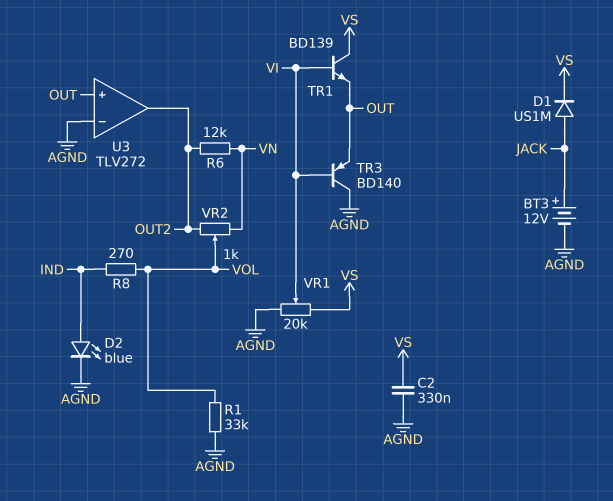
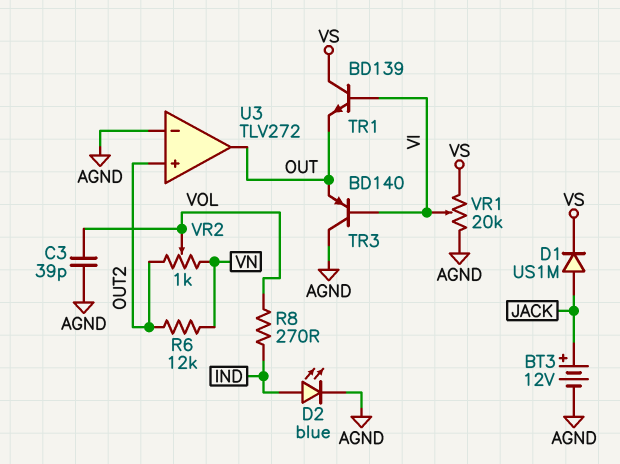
C2: 330nF (AGND, VS) -> none
C3: none -> 39pF (AGND, VOL)
R1: 33k (AGND, VOL) -> none
U3 pin in+: OUT -> OUT2
U3 pin out: OUT2 -> OUT

